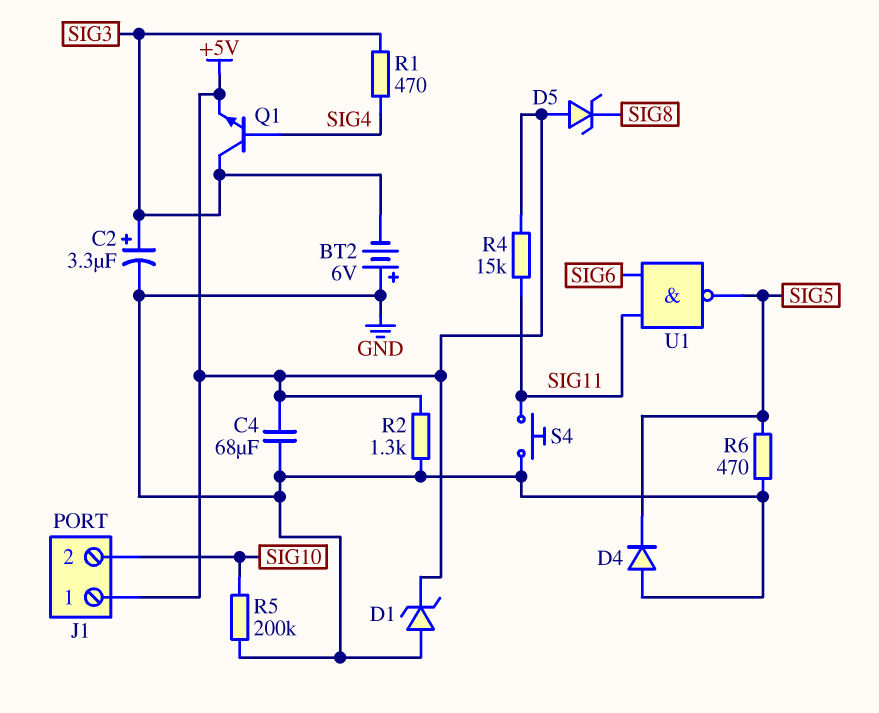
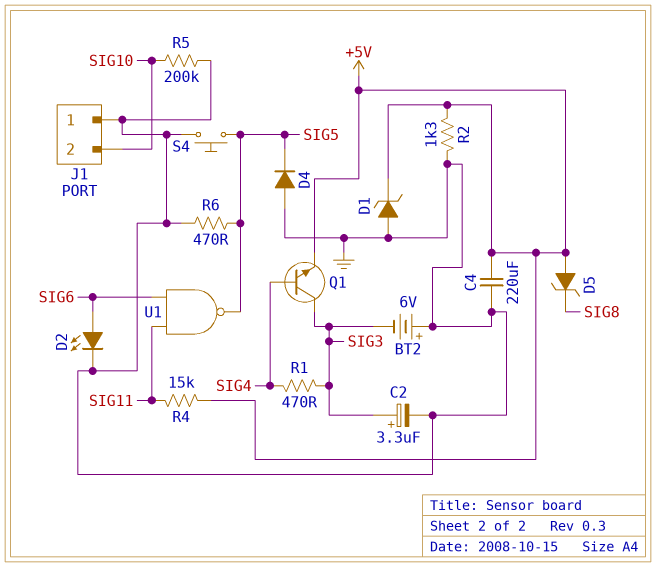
C4: 68uF (+5V, GND) -> 220uF (+5V, GND)
D2: none -> LED (A SIG6, K GND)
J1 pin 1: +5V -> GND
S4: button (GND, SIG11) -> button (GND, SIG5)

